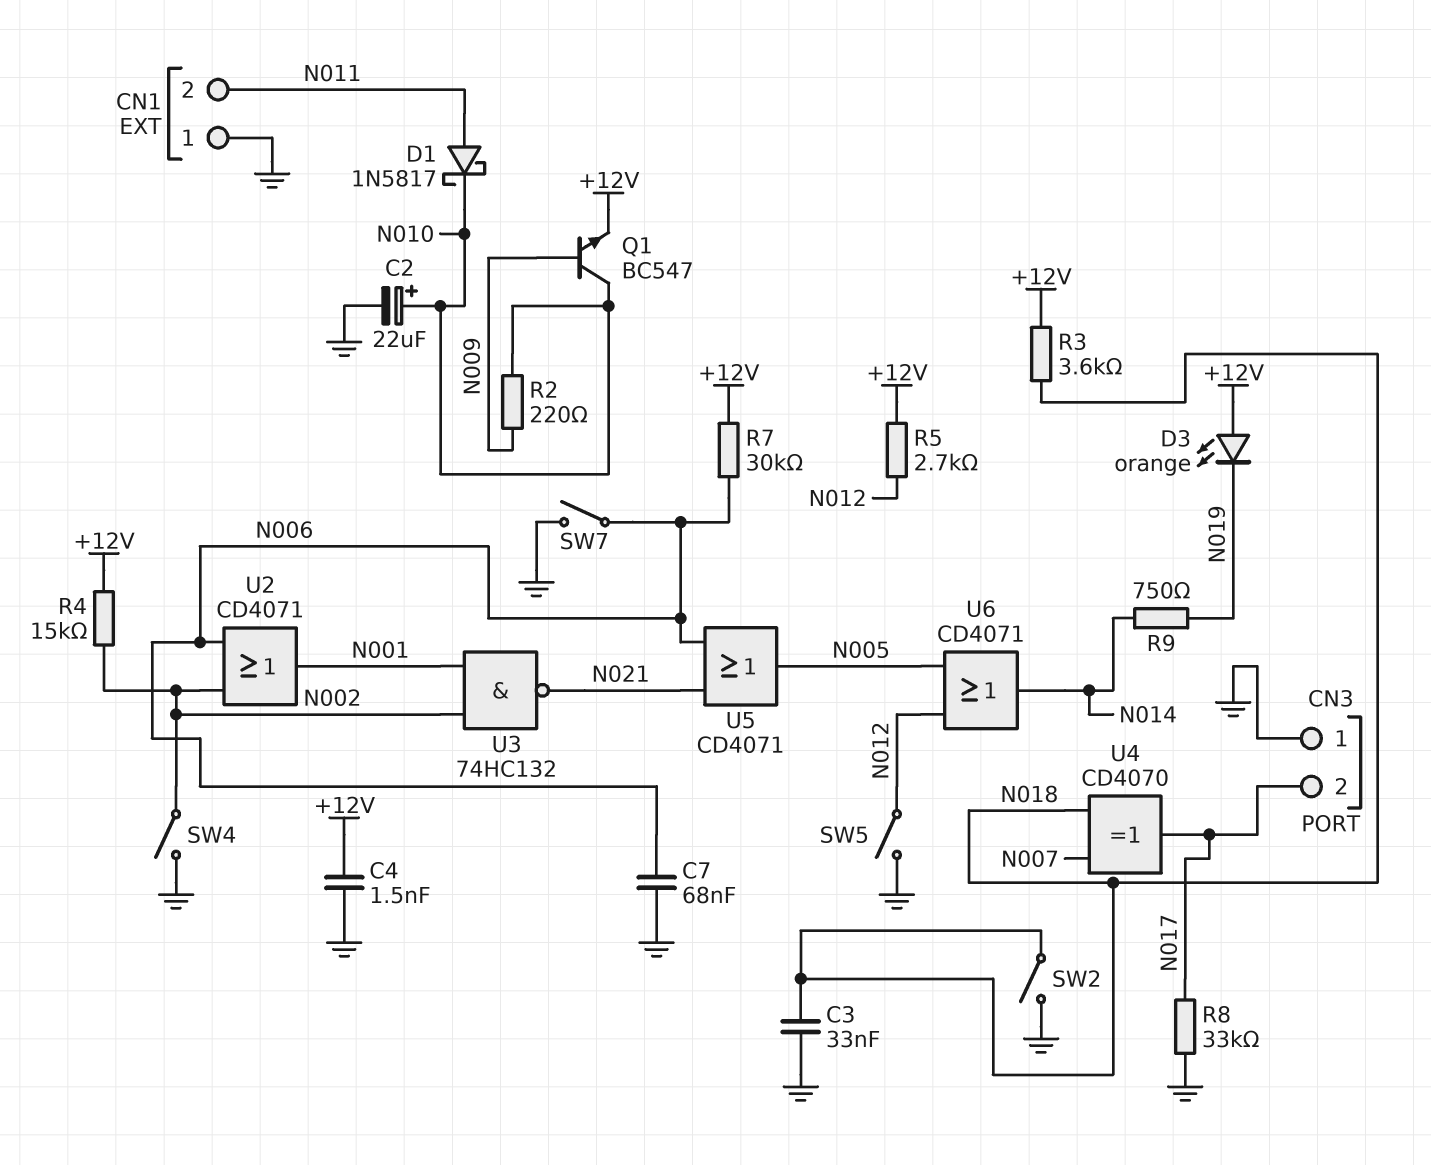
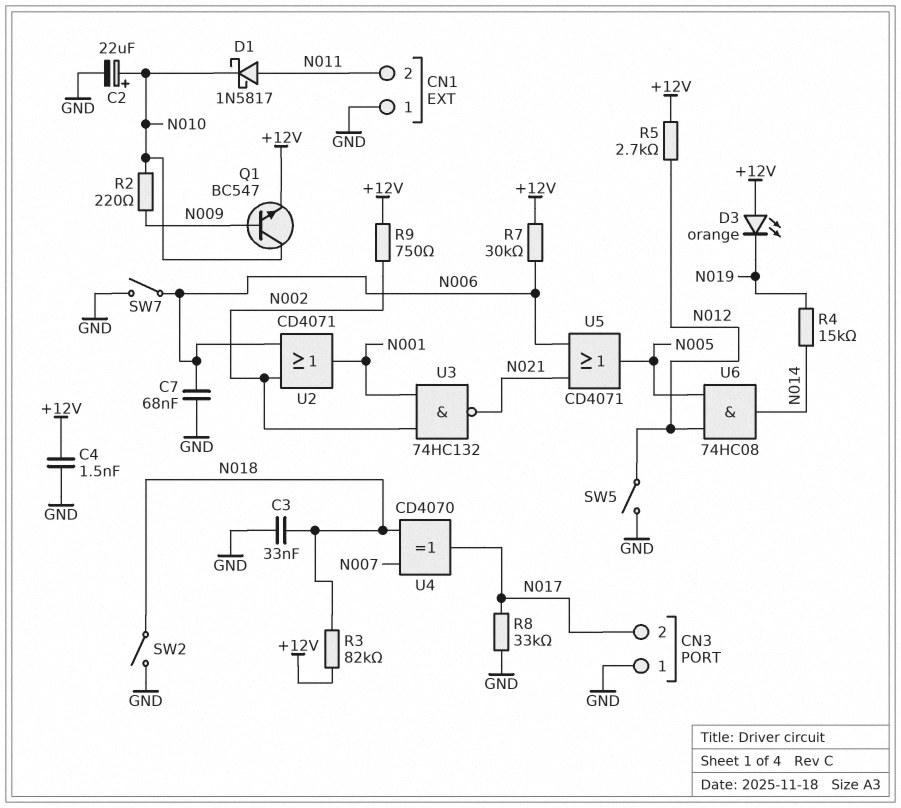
R3: 3.6k (+12V, N018) -> 82k (+12V, N018)
R4: 15k (+12V, N002) -> 15k (N014, N019)
R9: 750 (N014, N019) -> 750 (+12V, N002)
SW4: switch (GND, N002) -> none
U6: OR CD4071 (in N005, in N012, out N014) -> AND 74HC08 (in N005, in N012, out N014)

